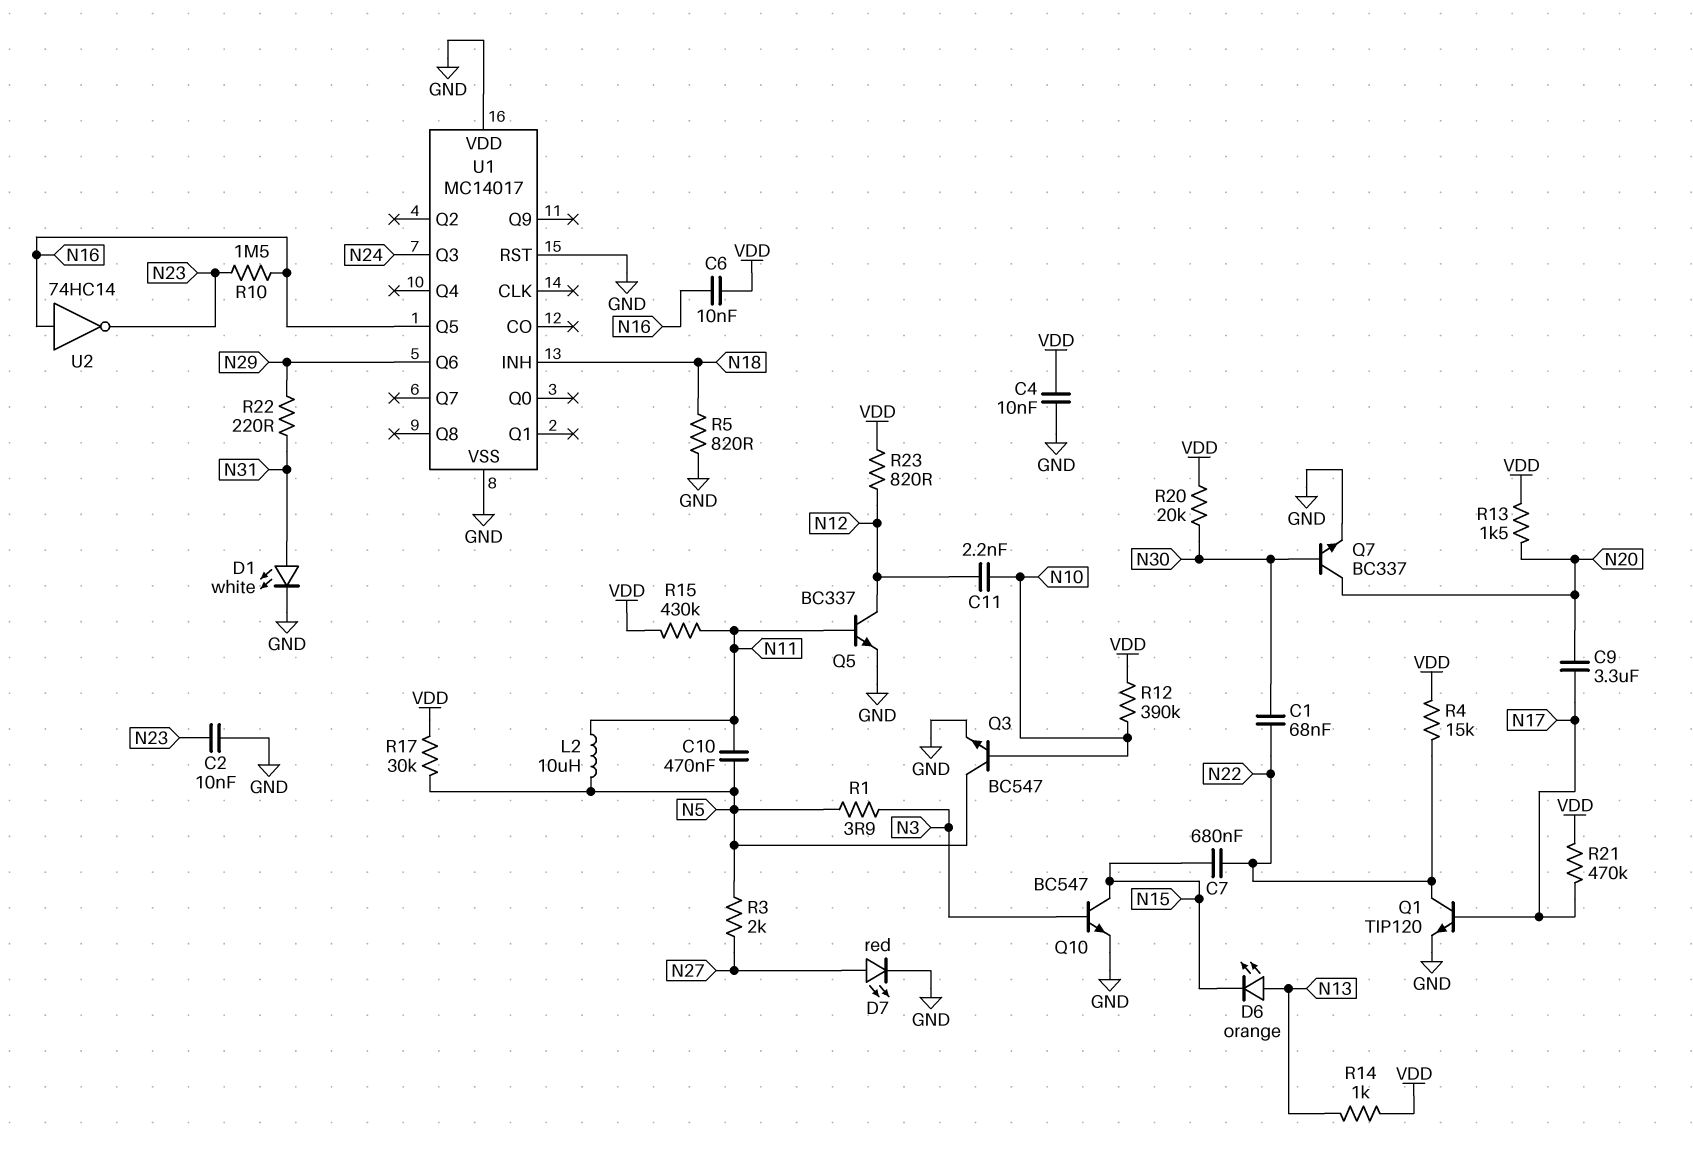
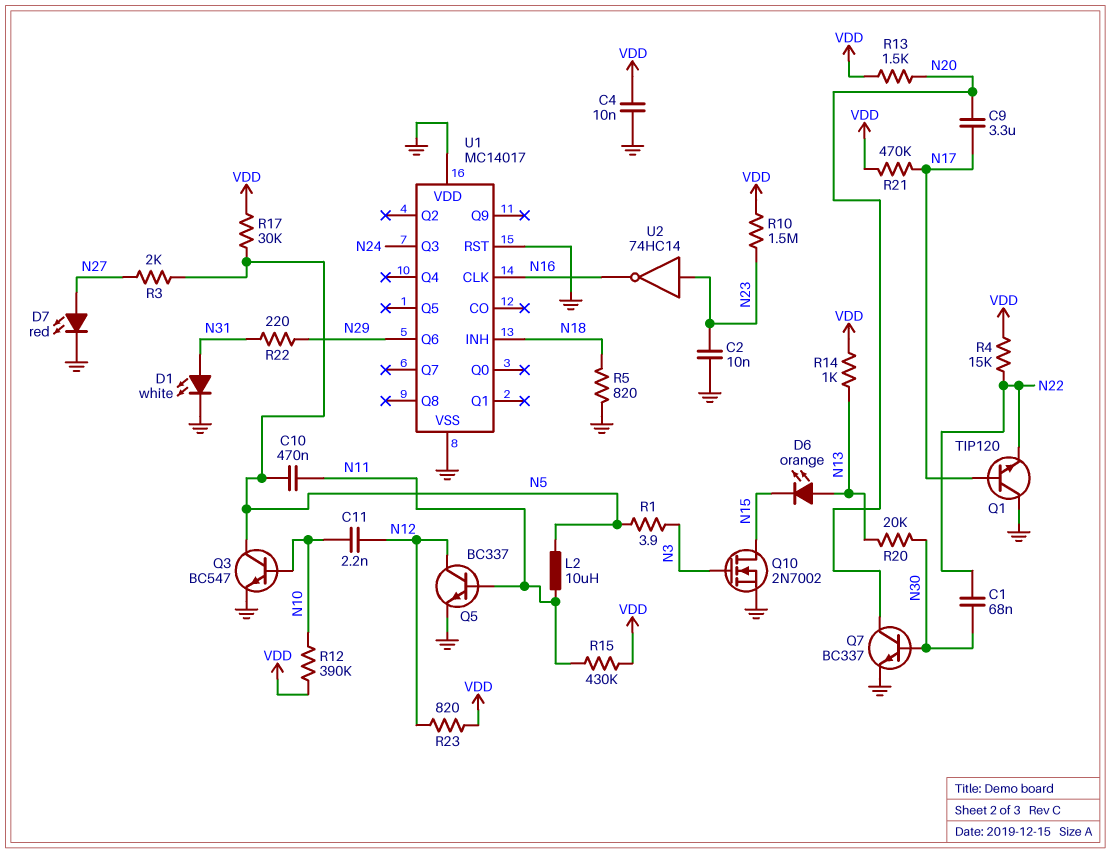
C6: 10nF (N16, VDD) -> none
C7: 680nF (N15, N22) -> none
Q1: NPN TIP120 (B N17, C N22, E GND) -> NPN TIP120 (B N17, C GND, E N22)
Q10: NPN BC547 (B N3, C N15, E GND) -> NMOS 2N7002 (G N3, D N15, S GND)
R10: 1.5M (N16, N23) -> 1.5M (N23, VDD)
R20: 20k (N30, VDD) -> 20k (N13, N30)
U1 pin CLK: none -> N16
U1 pin Q5: N16 -> none
U2: NOT 74HC14 (in N16, out N23) -> NOT 74HC14 (in N23, out N16)

